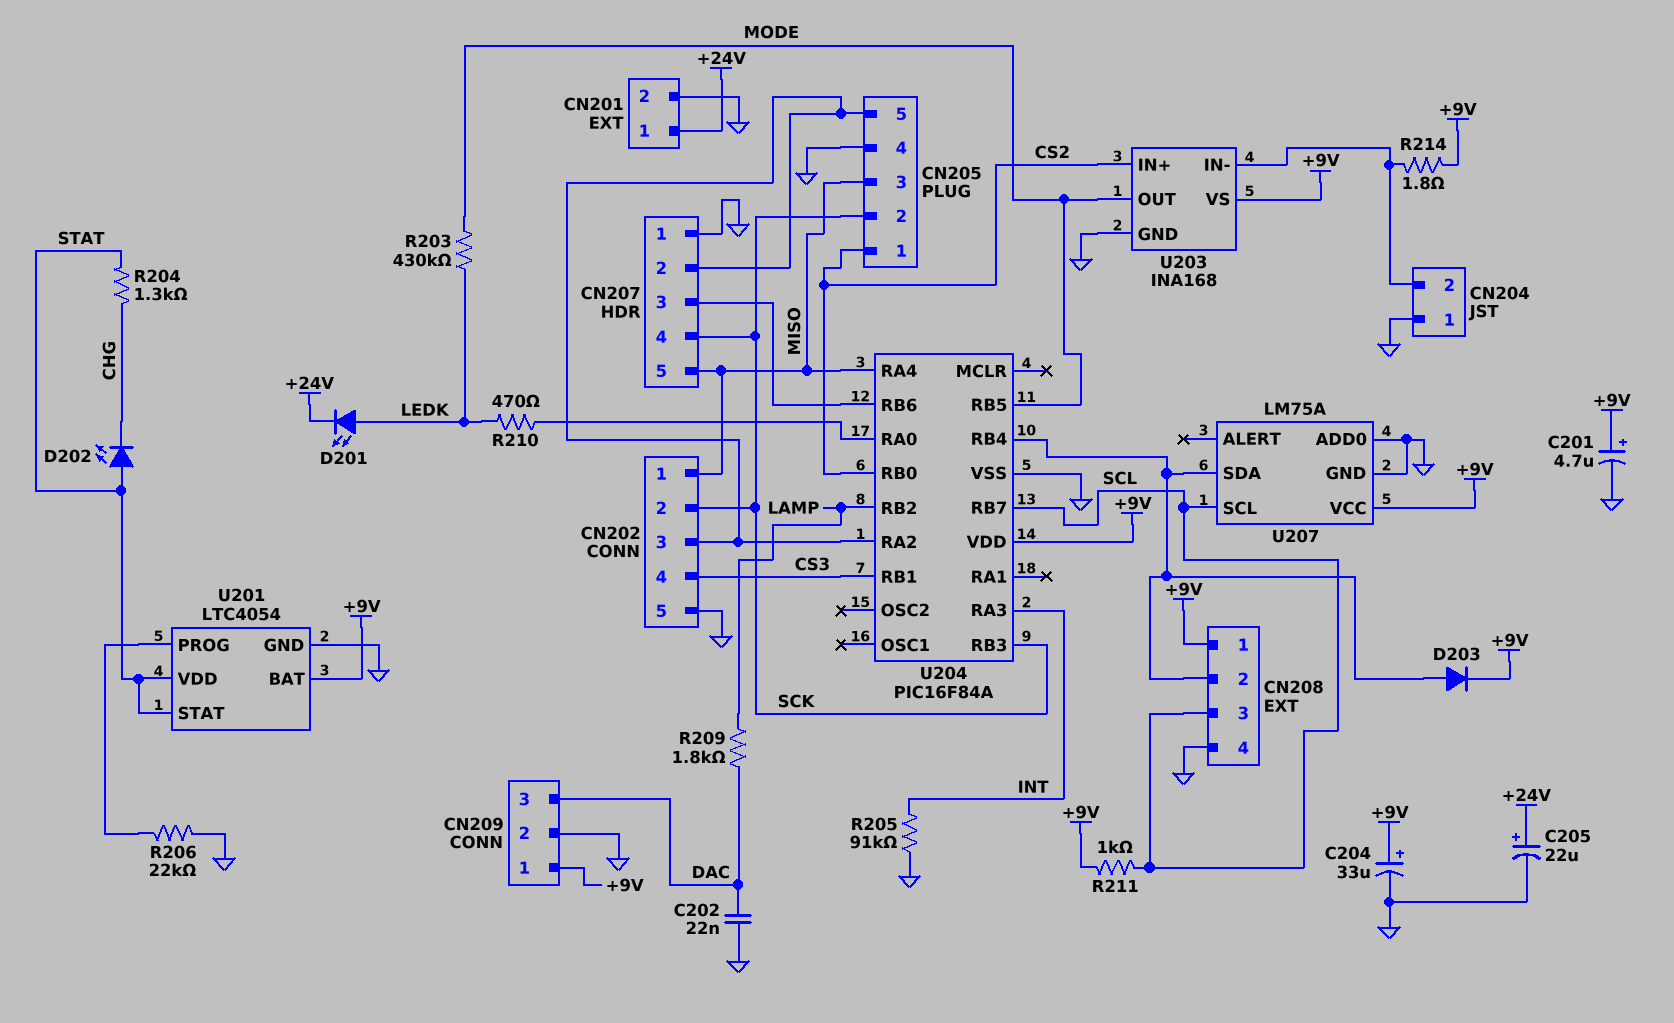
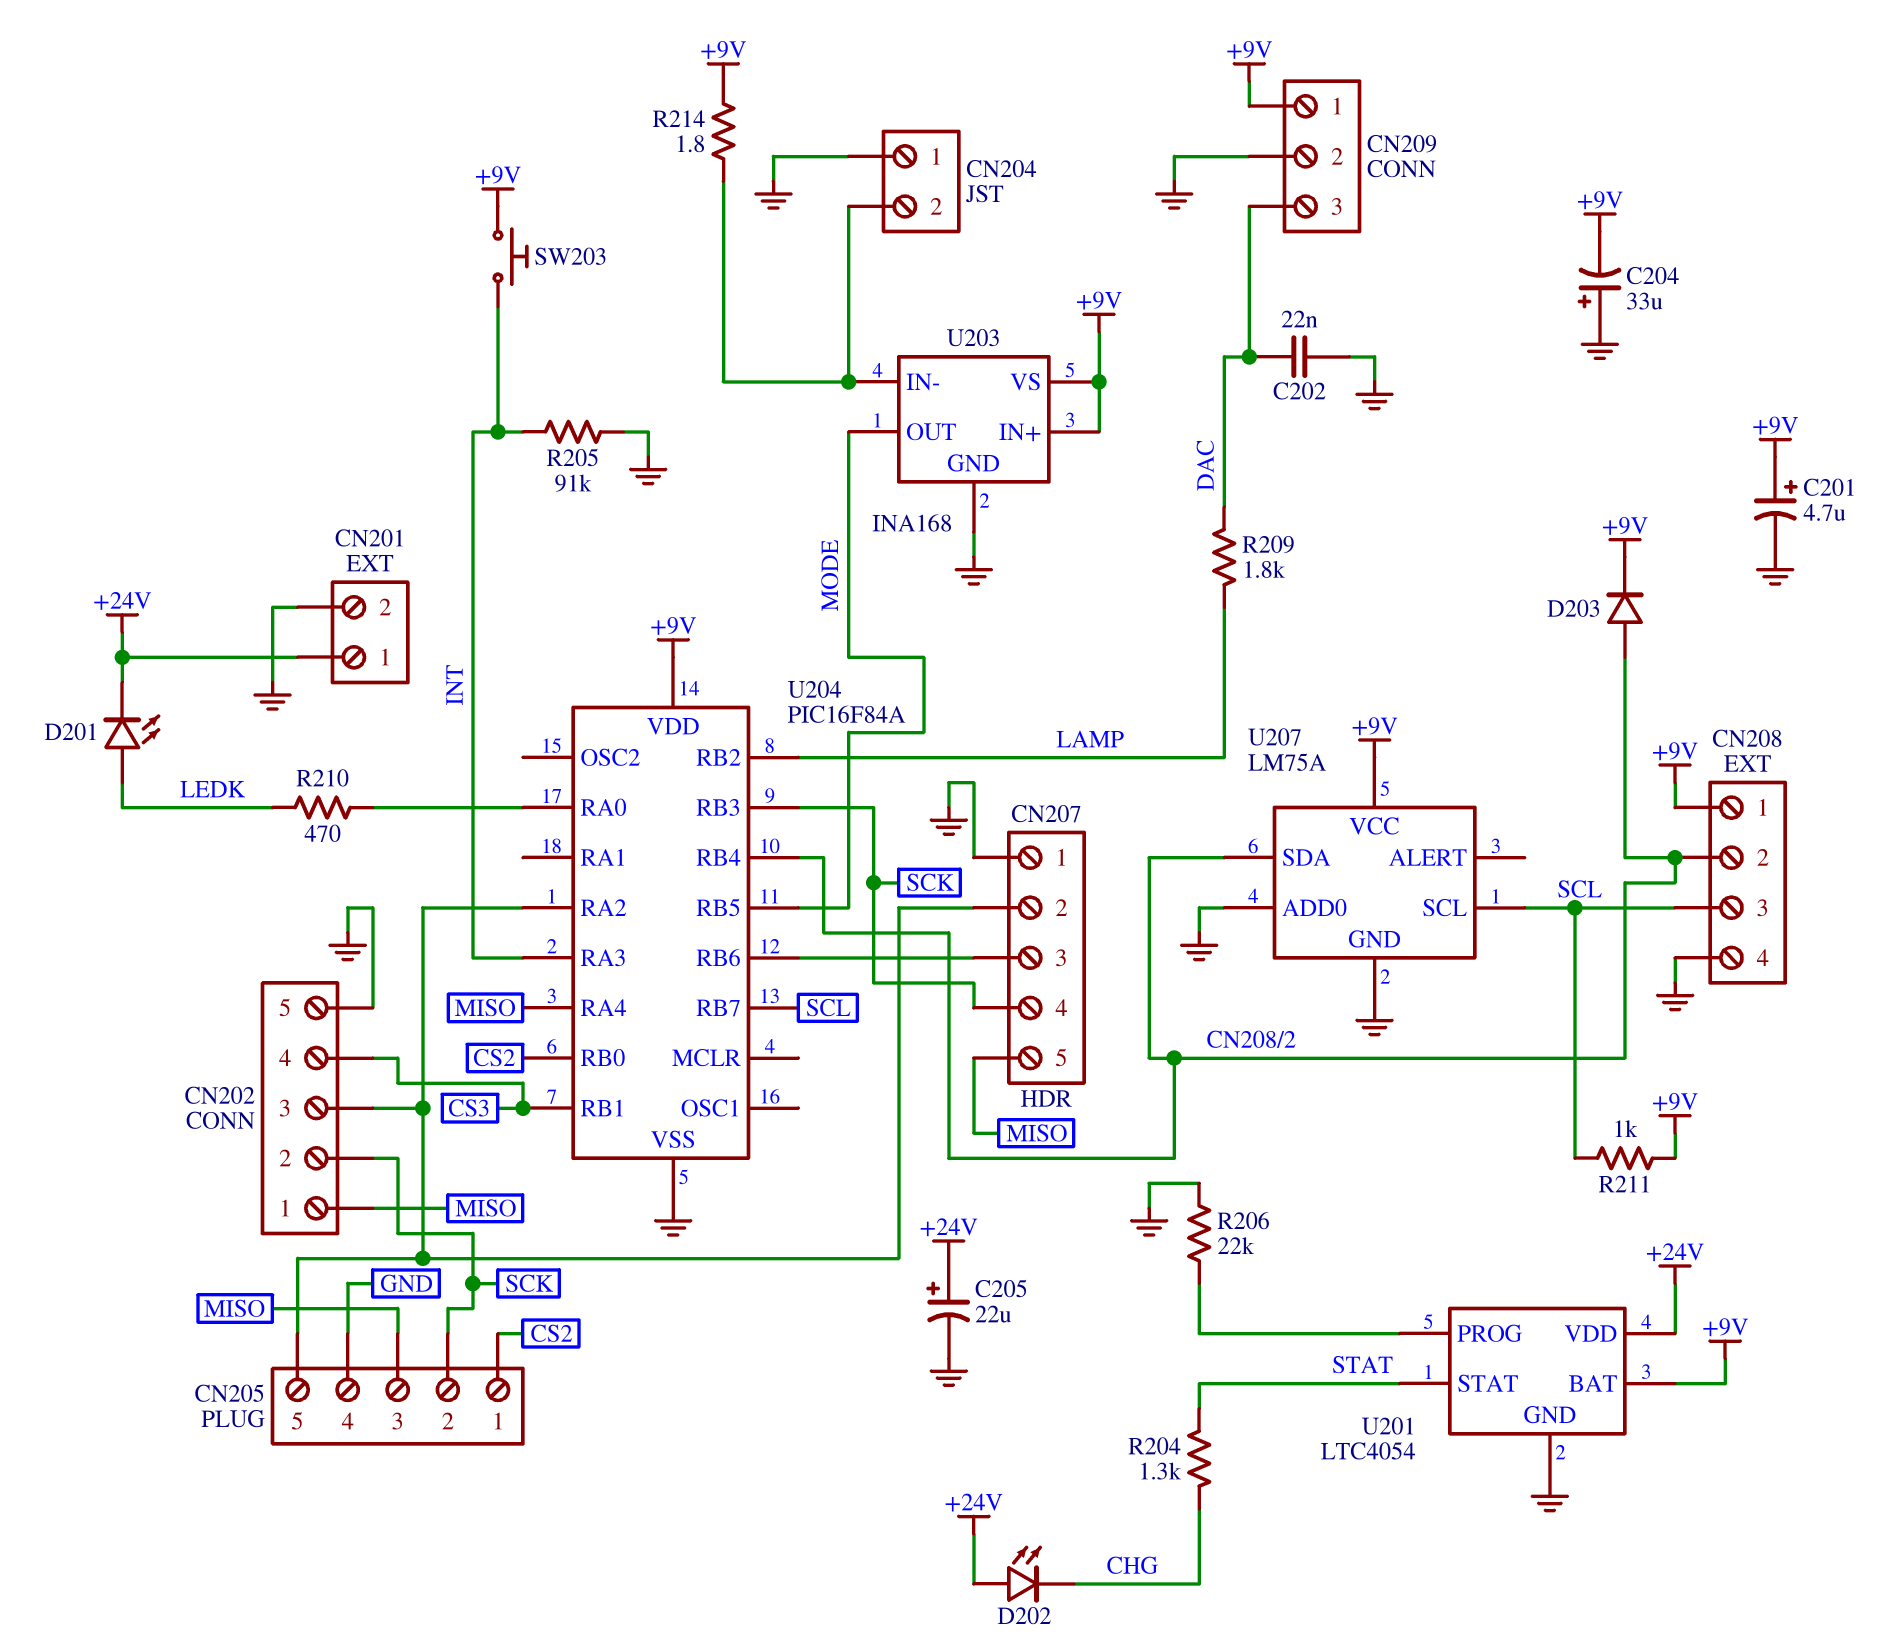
C204: 33uF (plus +9V, minus GND) -> 33uF (plus GND, minus +9V)
D202: LED (A STAT, K CHG) -> LED (A +24V, K CHG)
R203: 430k (LEDK, MODE) -> none
SW203: none -> button (+9V, INT)
U201 pin VDD: STAT -> +24V
U203 pin IN+: CS2 -> +9V

